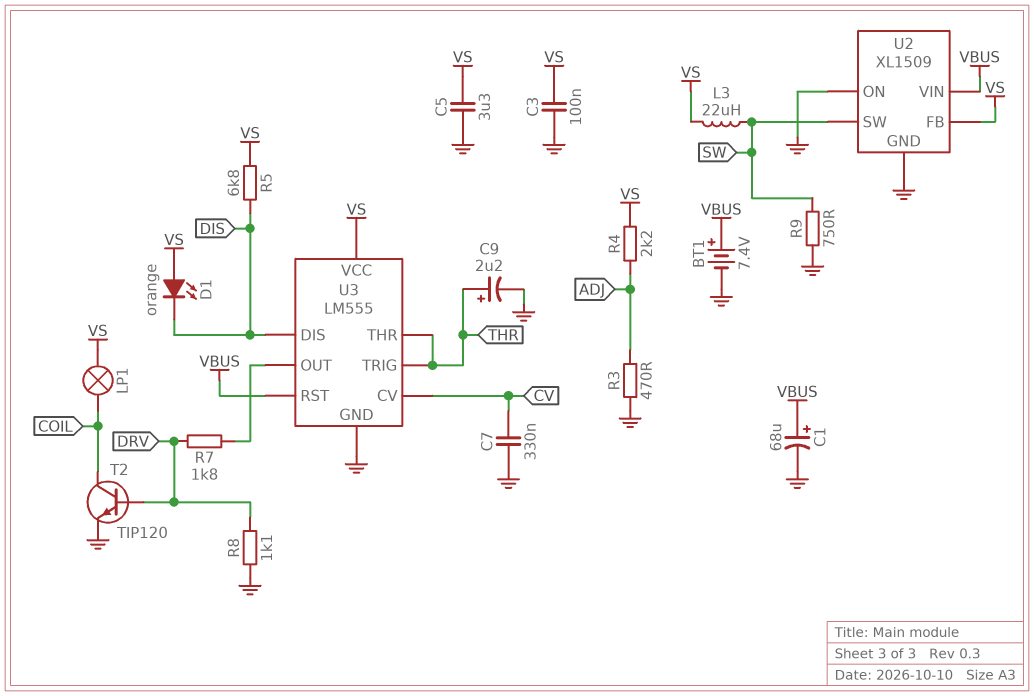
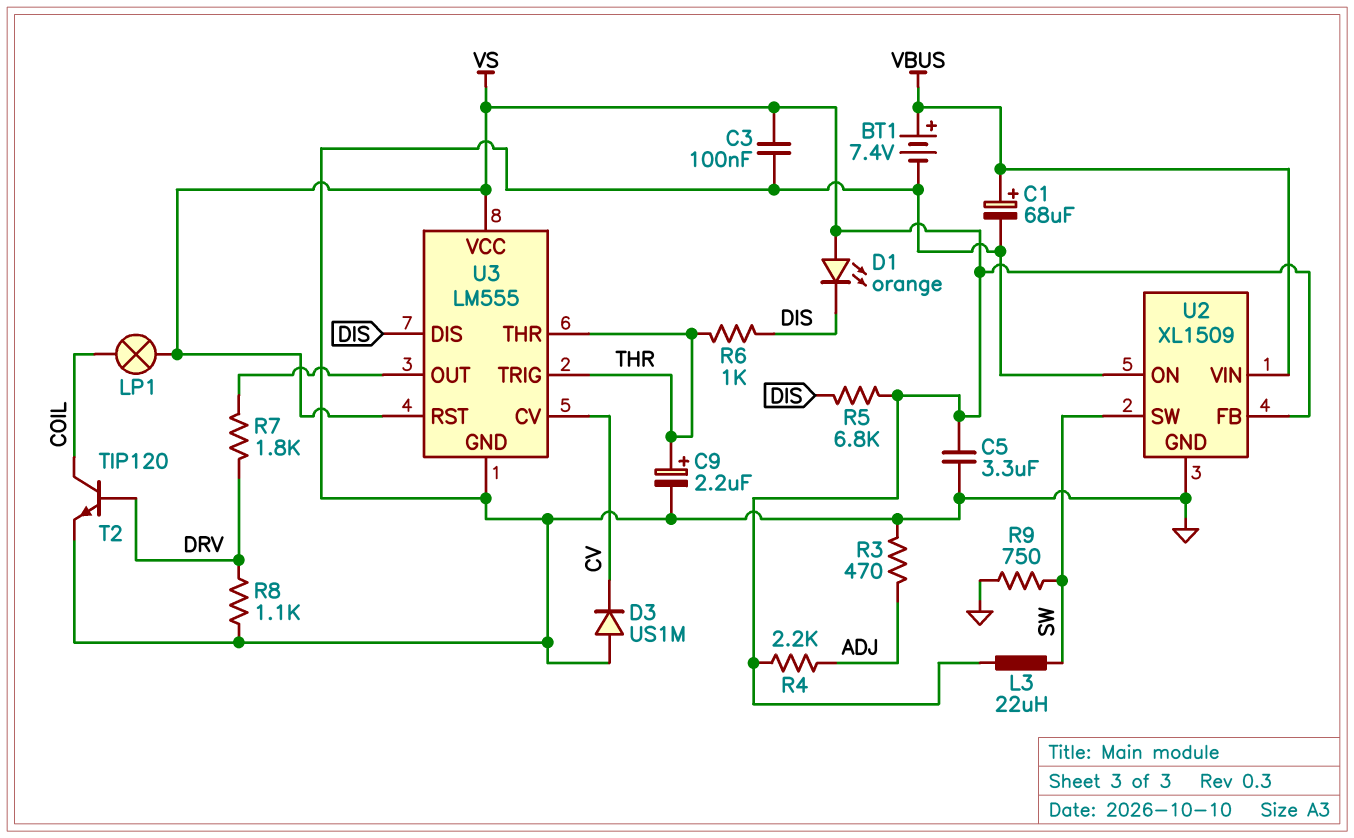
C7: 330nF (CV, GND) -> none
D3: none -> diode US1M (A GND, K CV)
R6: none -> 1k (DIS, THR)
U3 pin RST: VBUS -> VS

